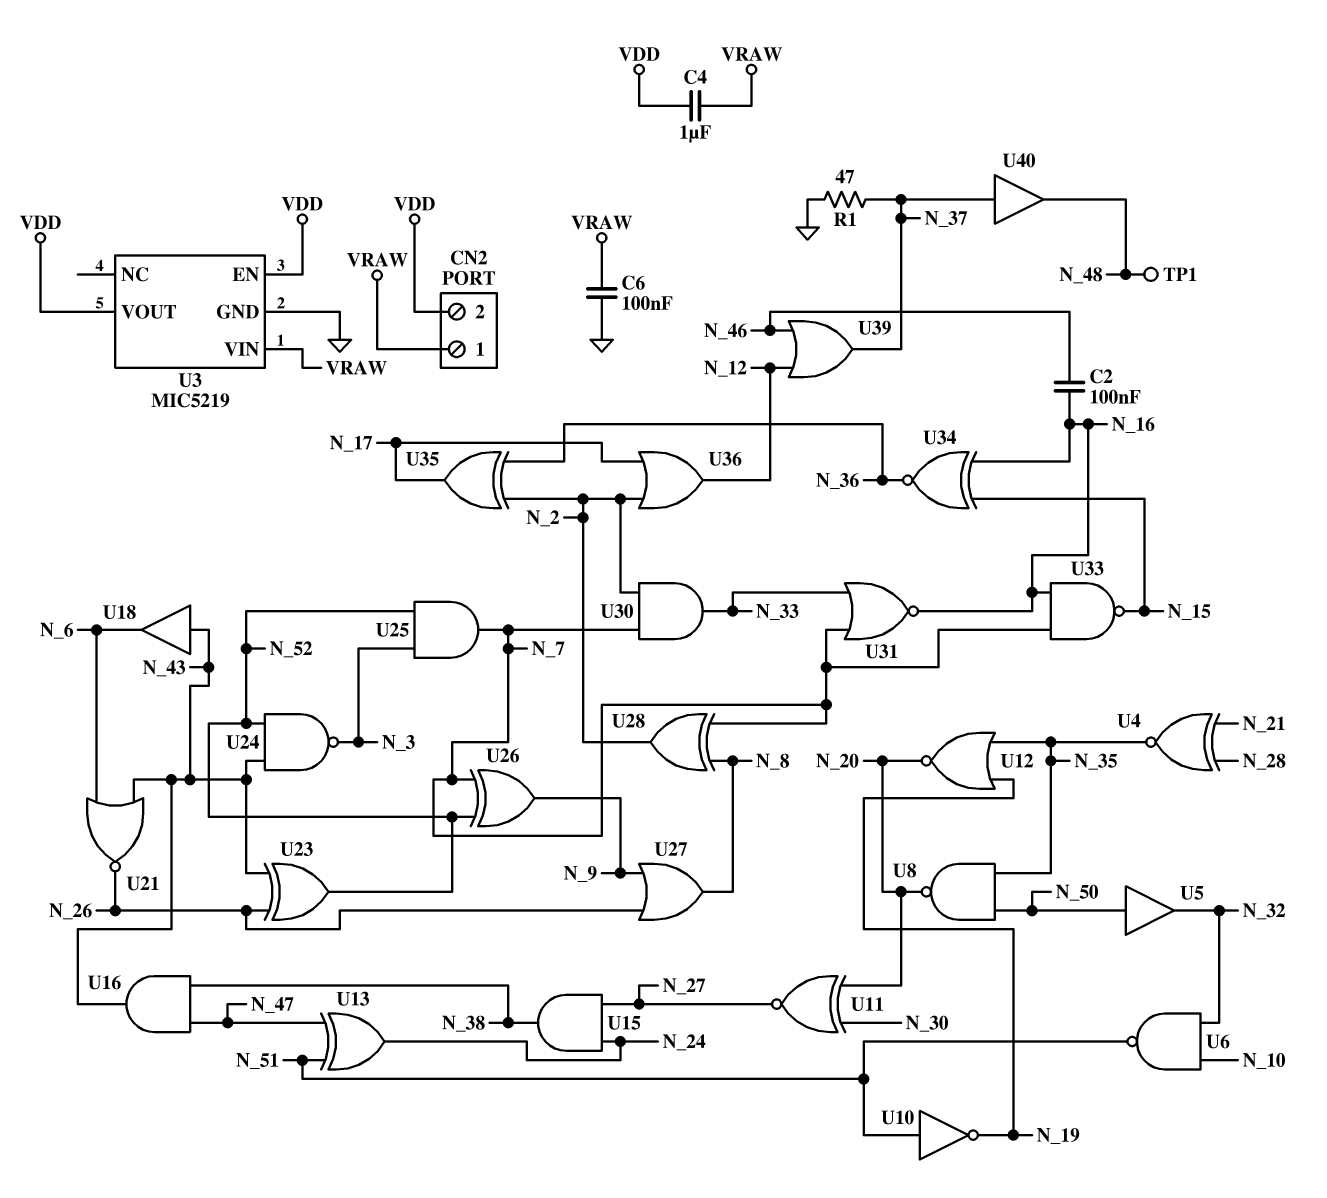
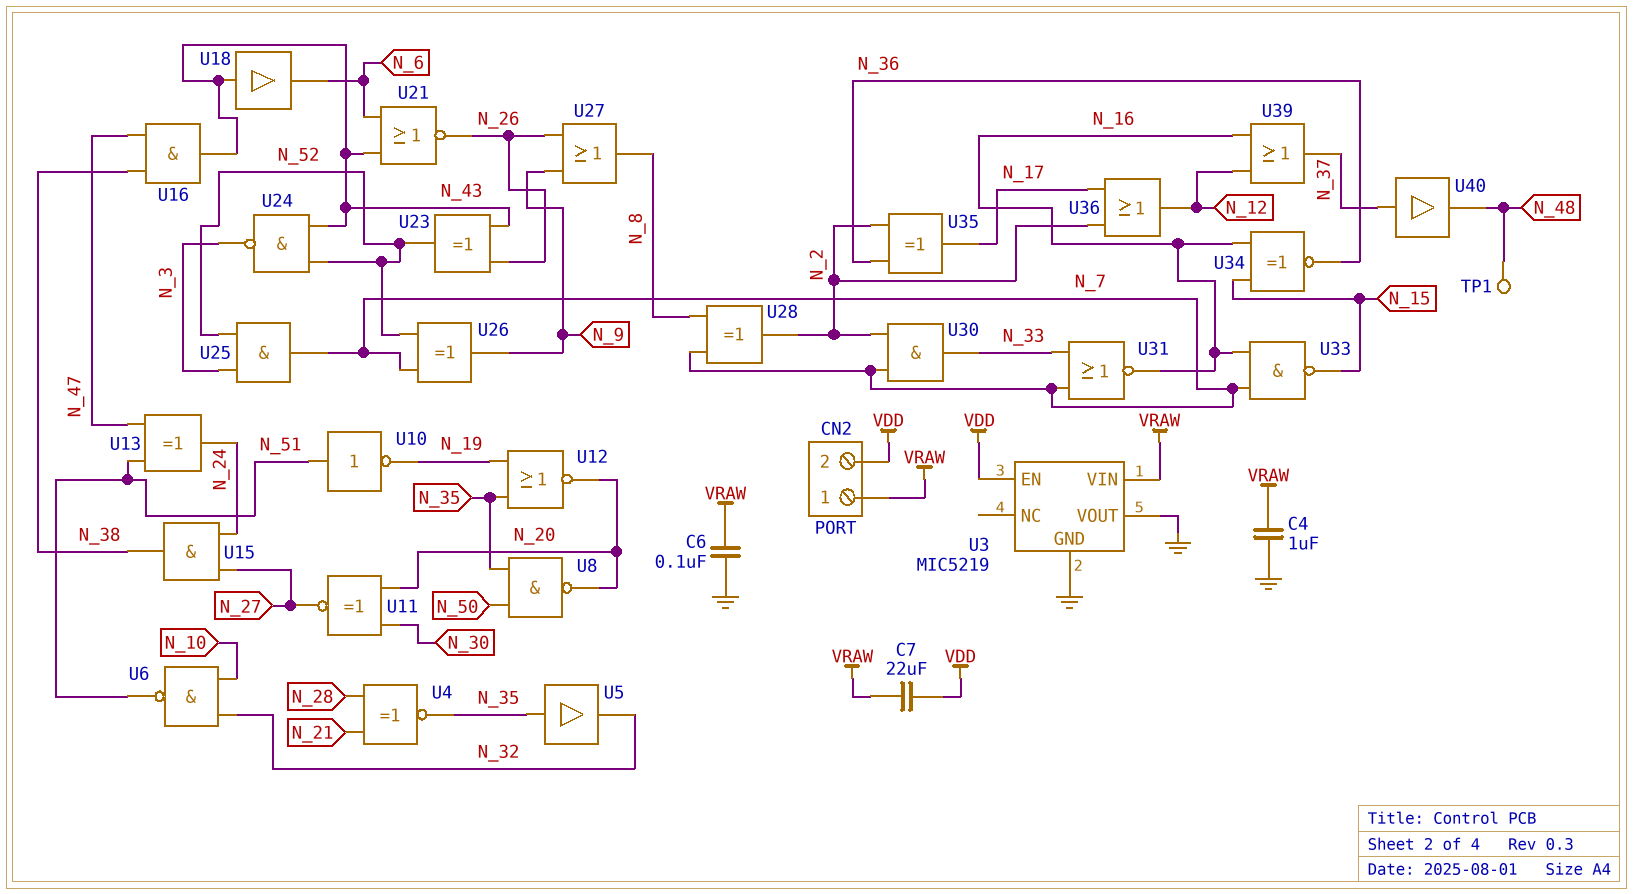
C2: 100nF (N_16, N_46) -> none
C4: 1uF (VDD, VRAW) -> 1uF (GND, VRAW)
C7: none -> 22uF (VDD, VRAW)
R1: 47 (GND, N_37) -> none
U3 pin VOUT: VDD -> GND
U5: buffer (in N_50, out N_32) -> buffer (in N_35, out N_32)
U39: OR (in N_12, in N_46, out N_37) -> OR (in N_12, in N_16, out N_37)

